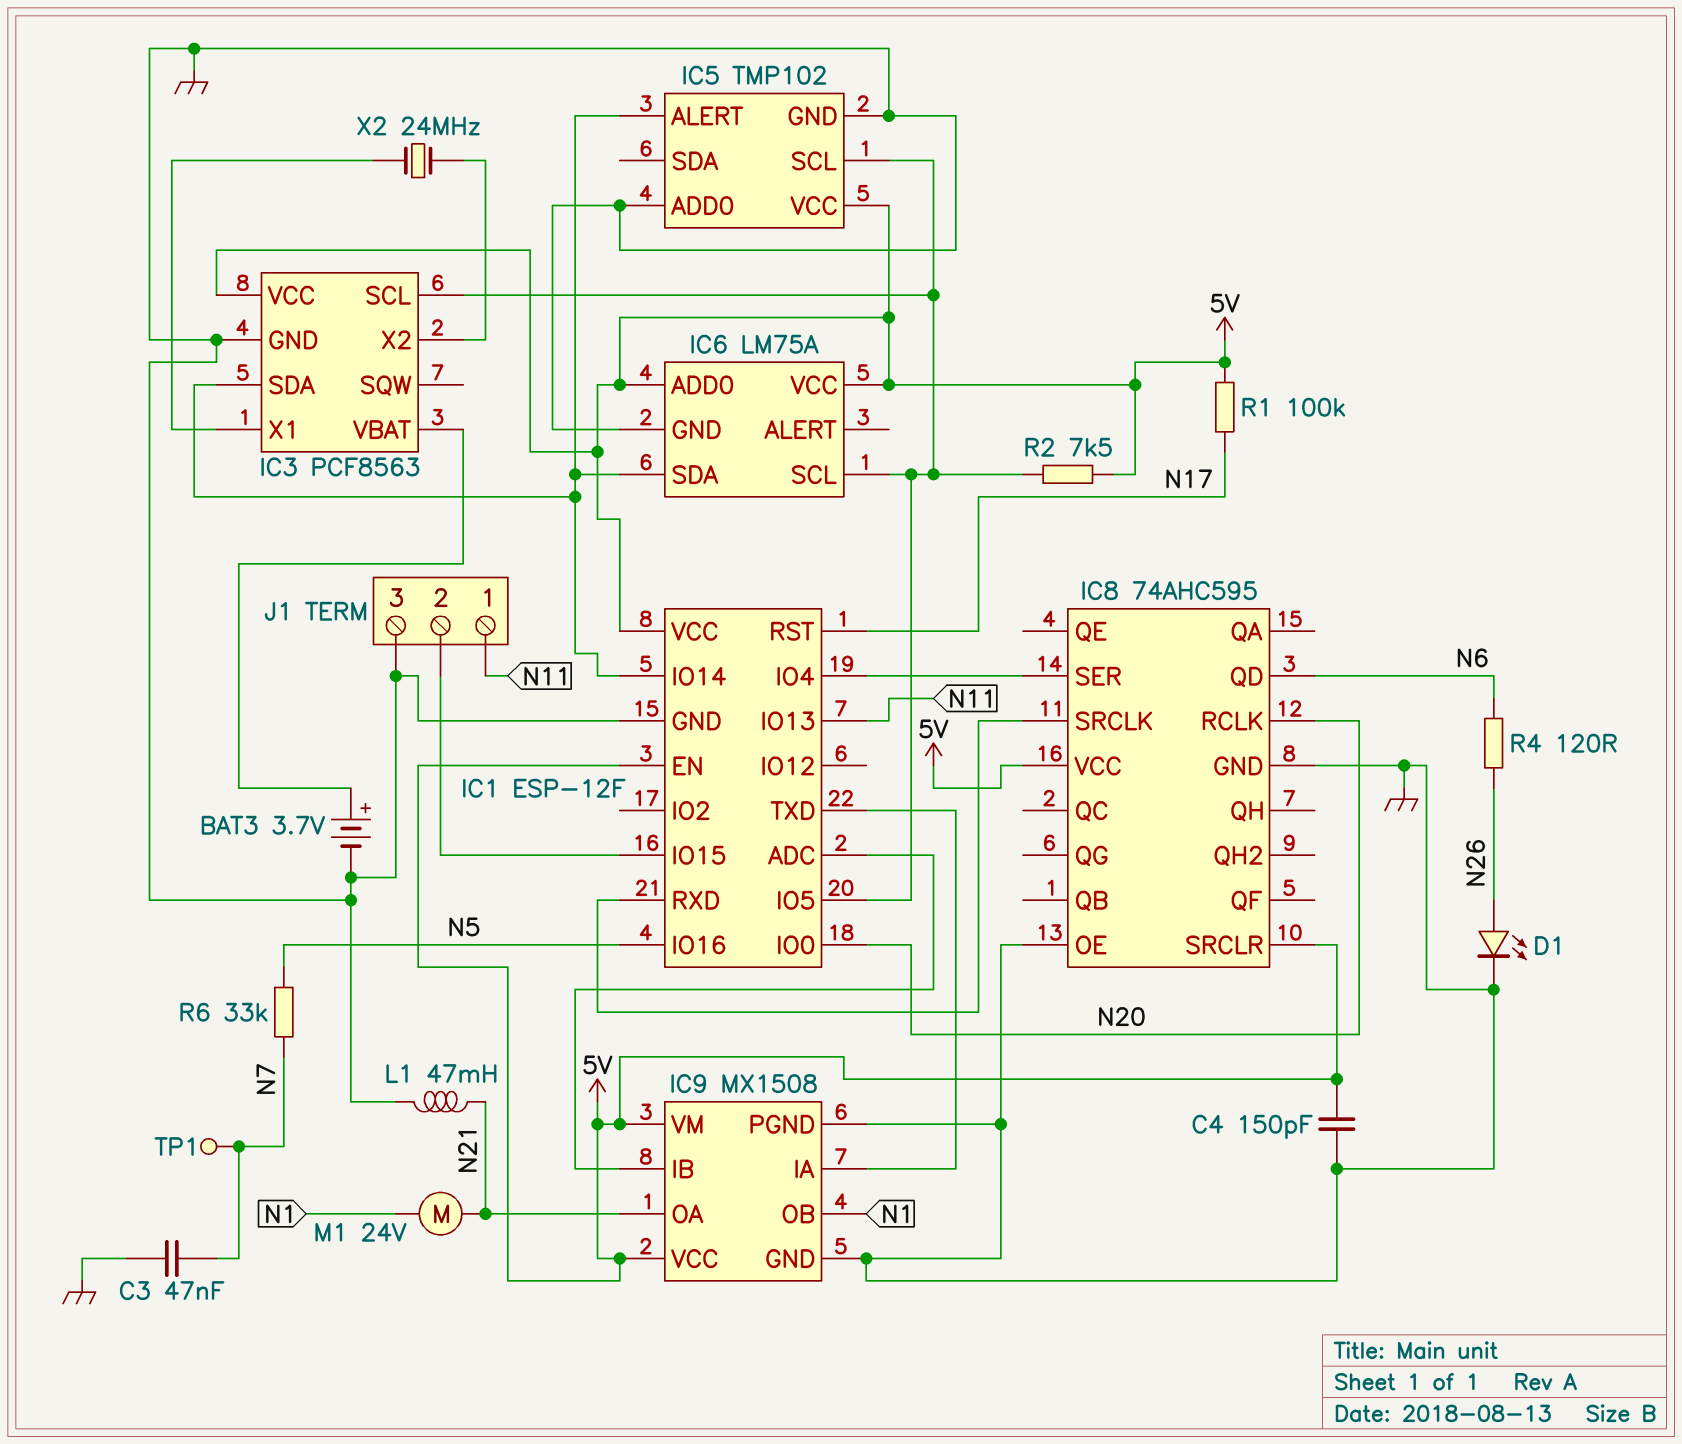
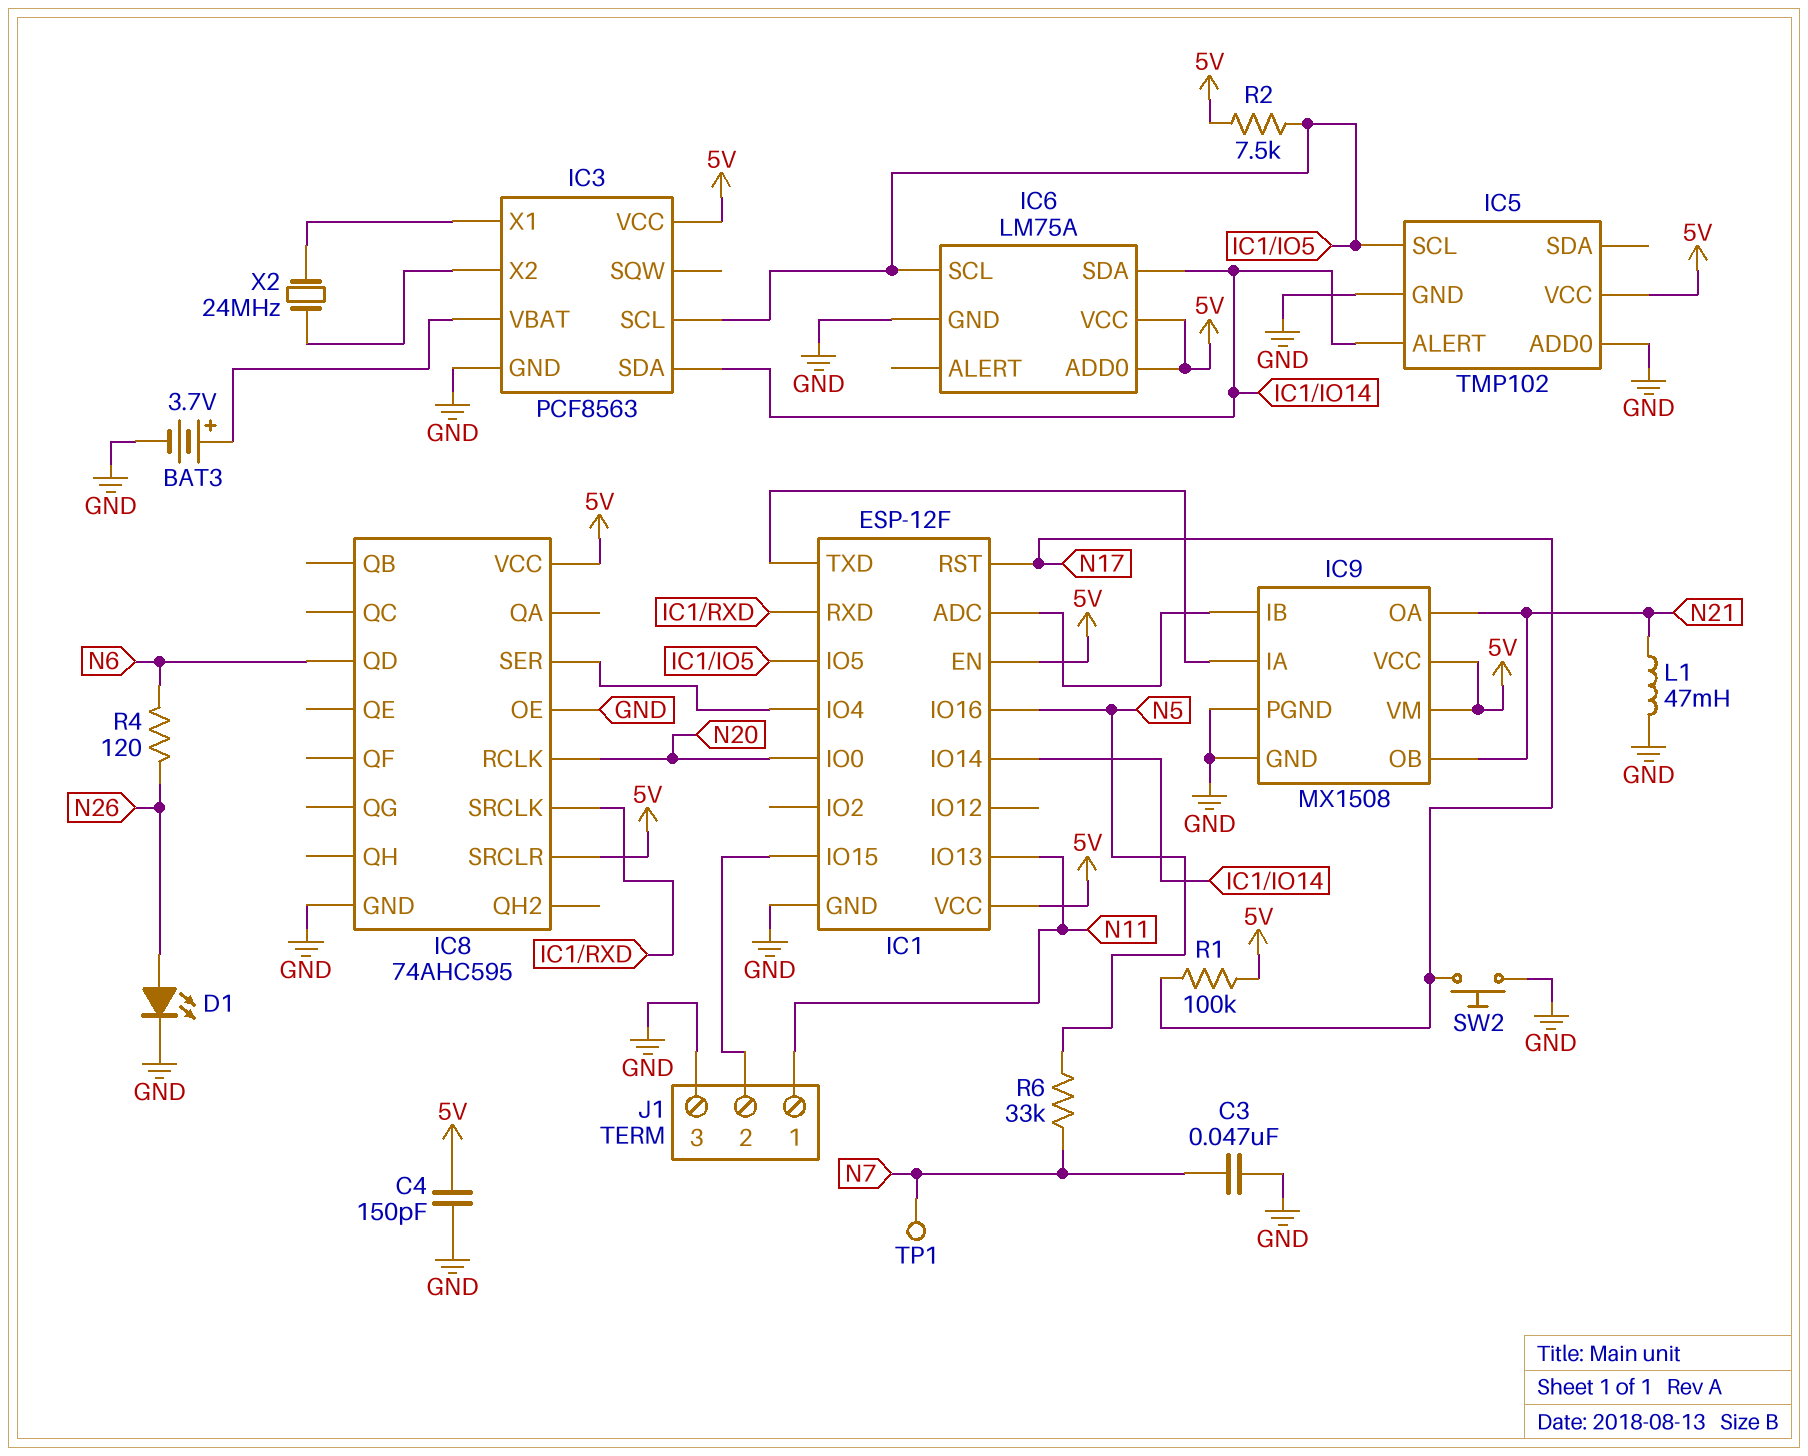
IC9 pin OB: N1 -> N21
M1: motor 24V (N1, N21) -> none
SW2: none -> button (GND, N17)

